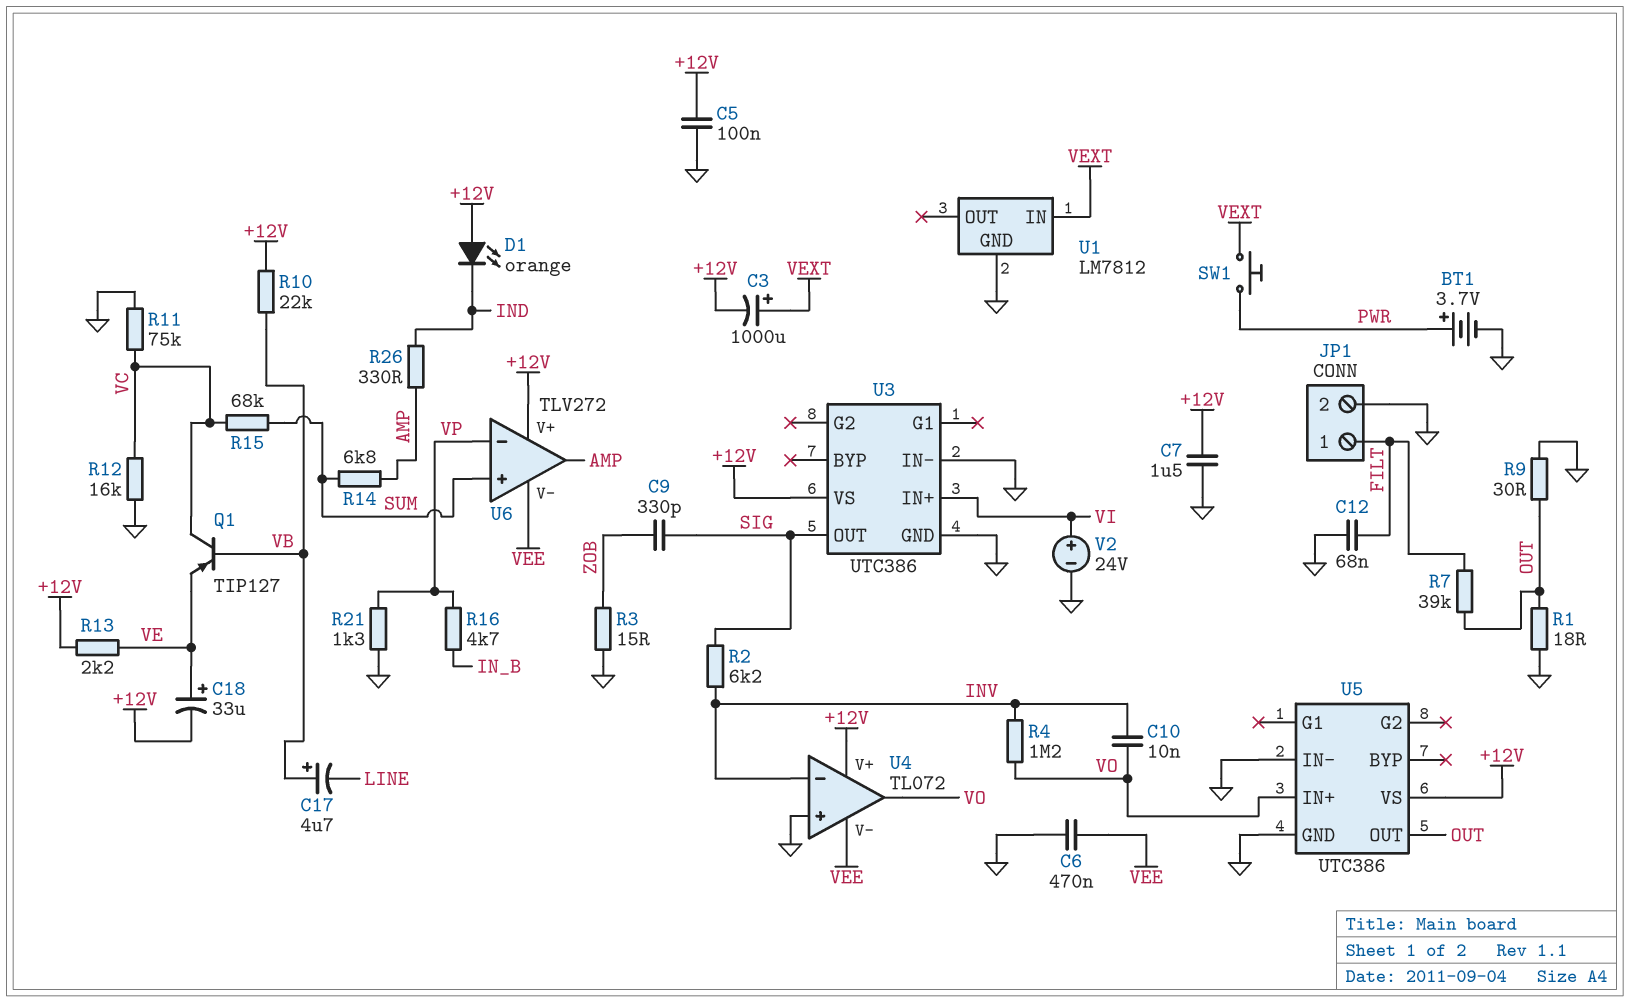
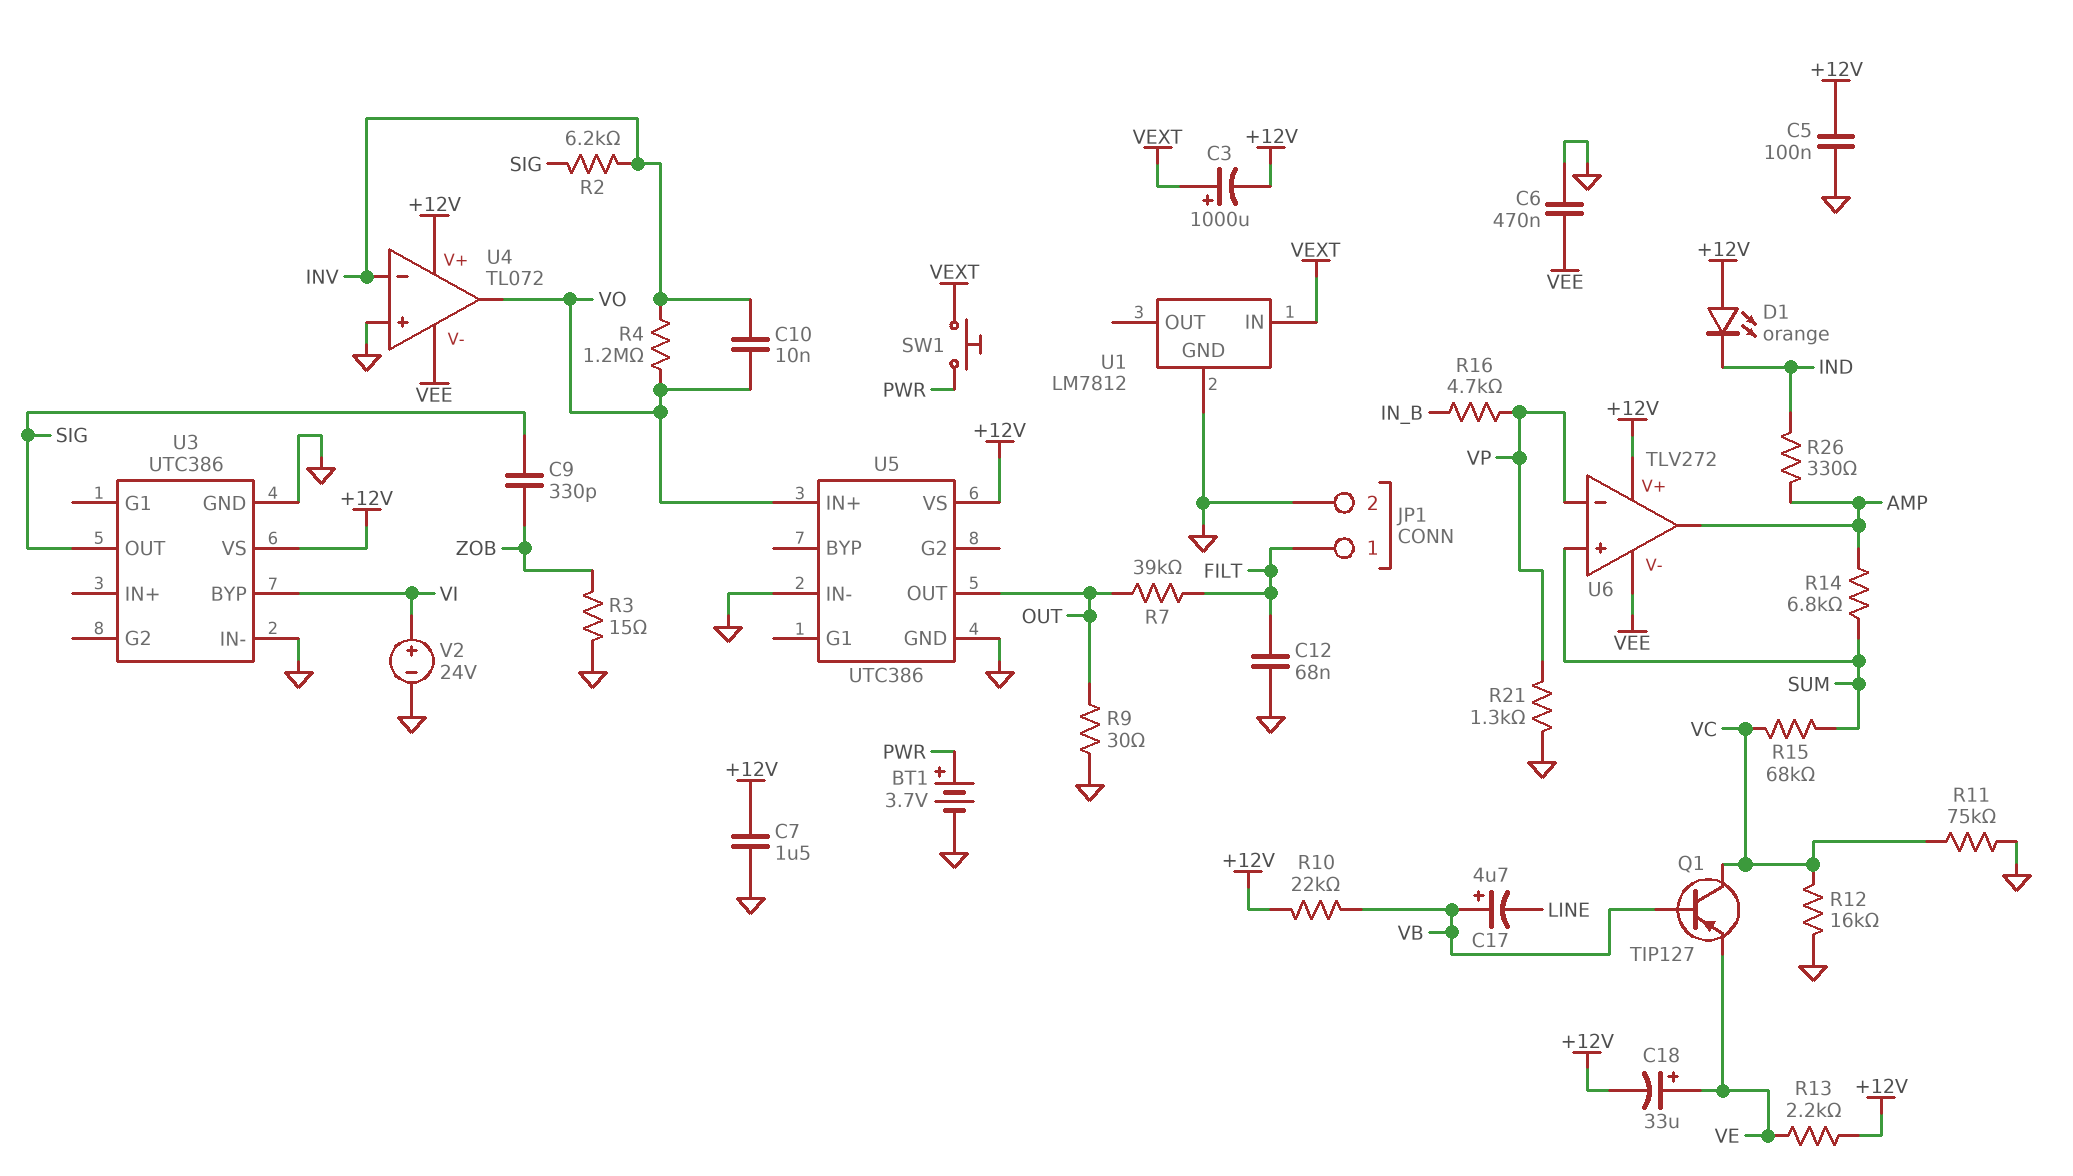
R1: 18 (GND, OUT) -> none
U3 pin BYP: none -> VI
U3 pin IN+: VI -> none

